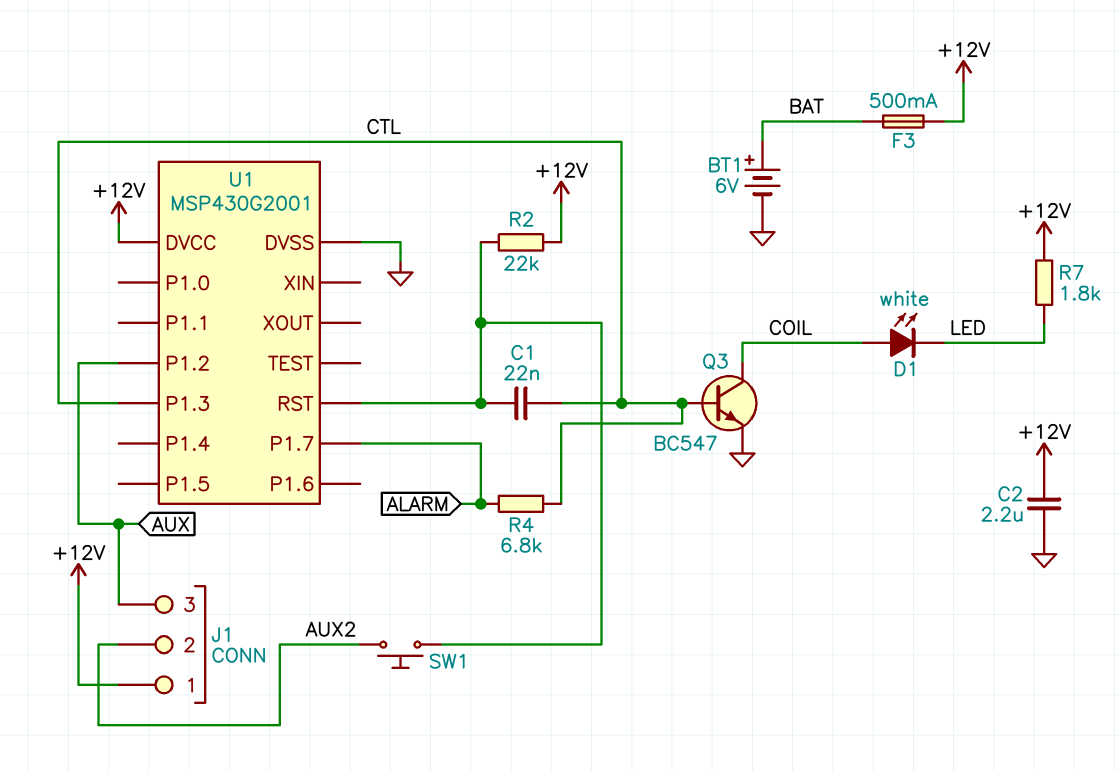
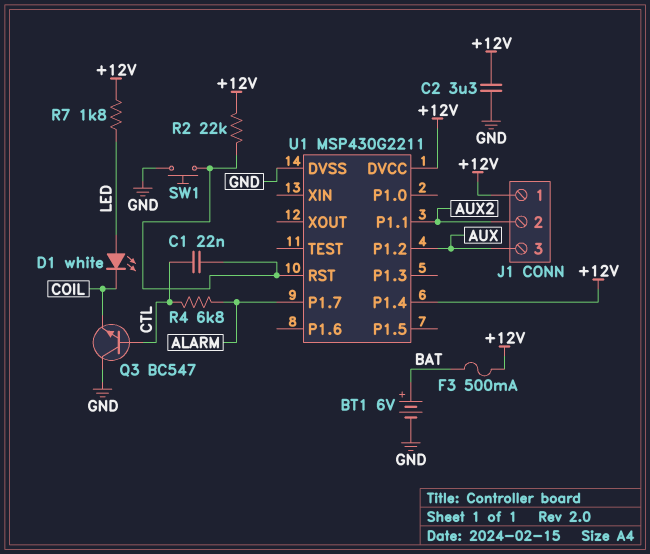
C2: 2.2uF (+12V, GND) -> 3.3uF (+12V, GND)
D1: LED white (A COIL, K LED) -> LED white (A LED, K COIL)
Q3: NPN BC547 (B CTL, C COIL, E GND) -> NPN BC547 (B CTL, C GND, E COIL)
SW1: button (AUX2, U1/RST) -> button (GND, U1/RST)
U1: MSP430G2001 -> MSP430G2211
U1 pin P1.1: none -> AUX2
U1 pin P1.3: CTL -> none
U1 pin P1.4: none -> +12V

